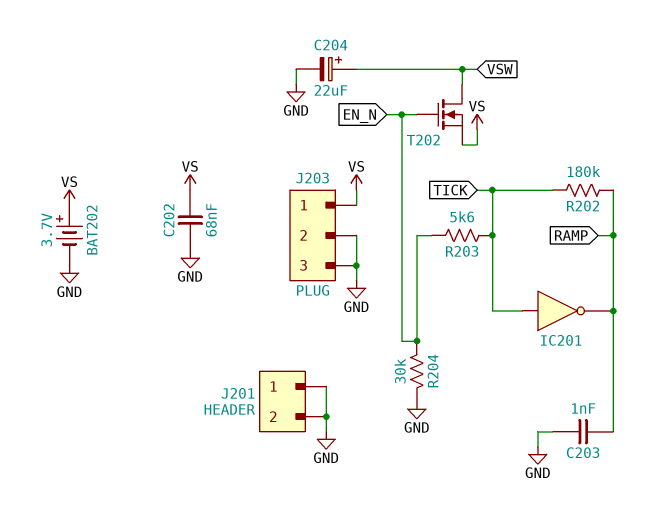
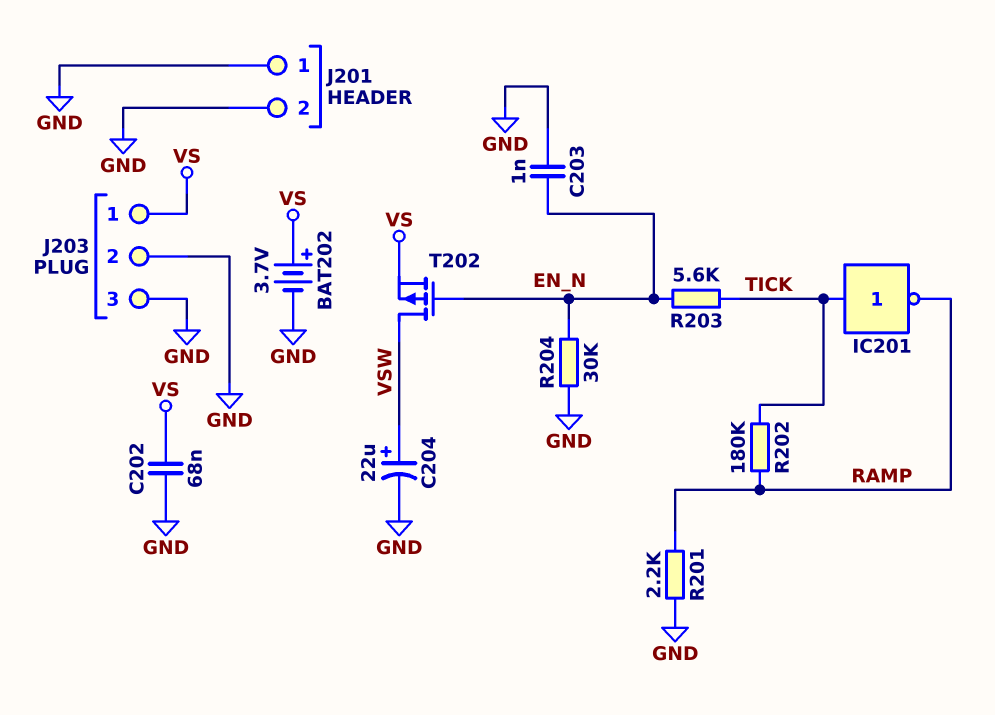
C203: 1nF (GND, RAMP) -> 1nF (EN_N, GND)
R201: none -> 2.2k (GND, RAMP)
T202: NMOS (G EN_N, D VSW, S VS) -> PMOS (G EN_N, D VSW, S VS)

